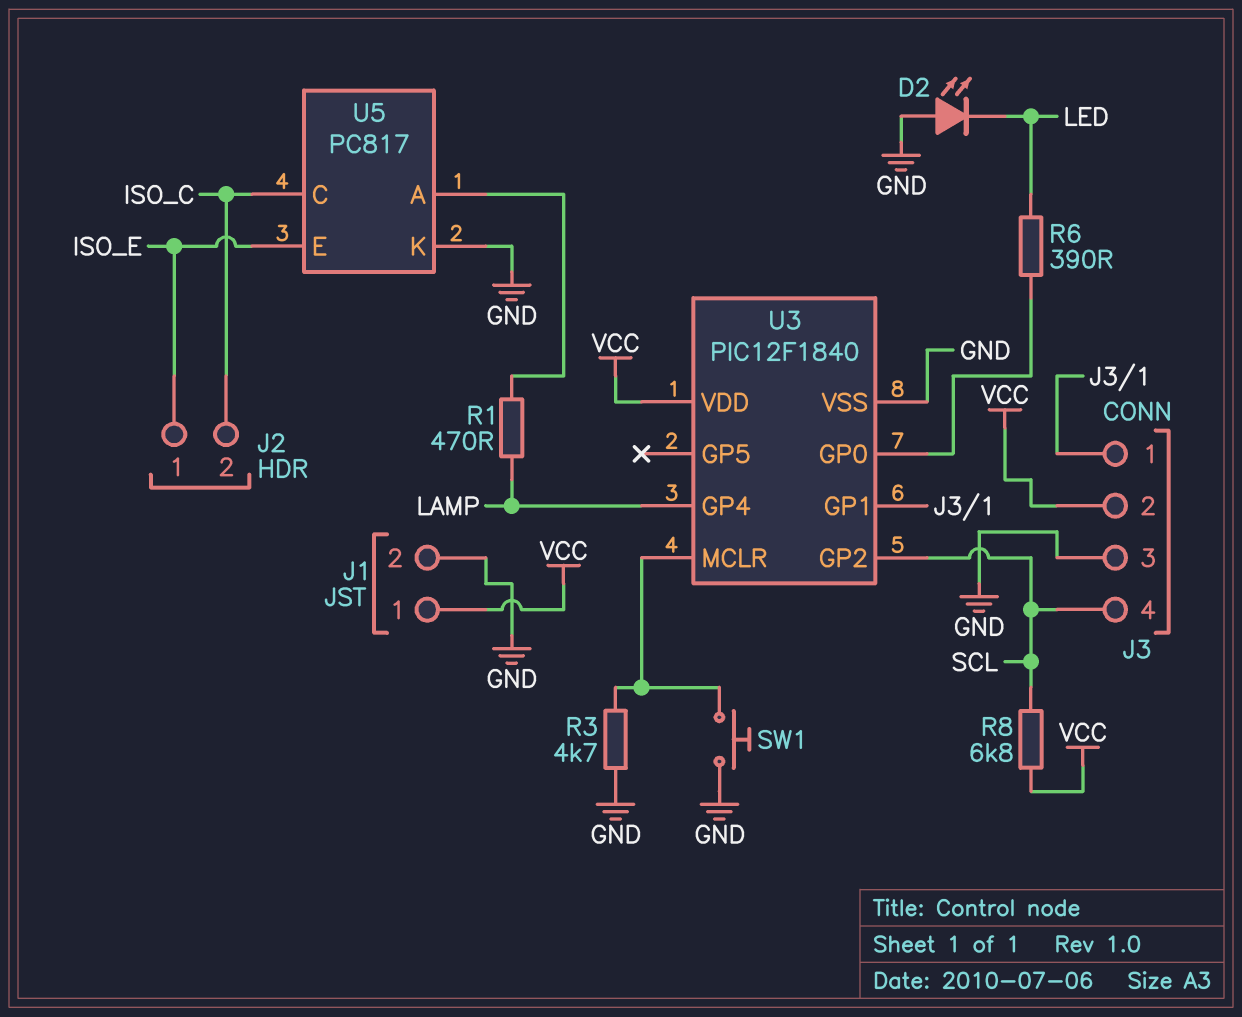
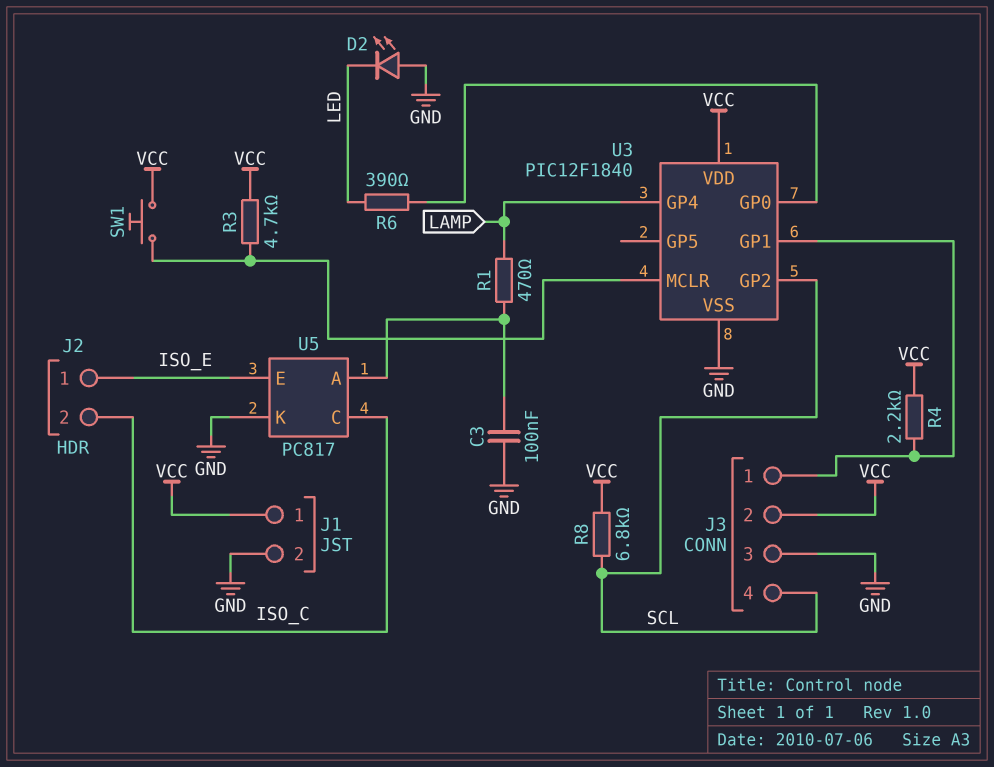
C3: none -> 100nF (GND, U5/A)
R3: 4.7k (GND, U3/MCLR) -> 4.7k (U3/MCLR, VCC)
R4: none -> 2.2k (J3/1, VCC)
SW1: button (GND, U3/MCLR) -> button (U3/MCLR, VCC)

